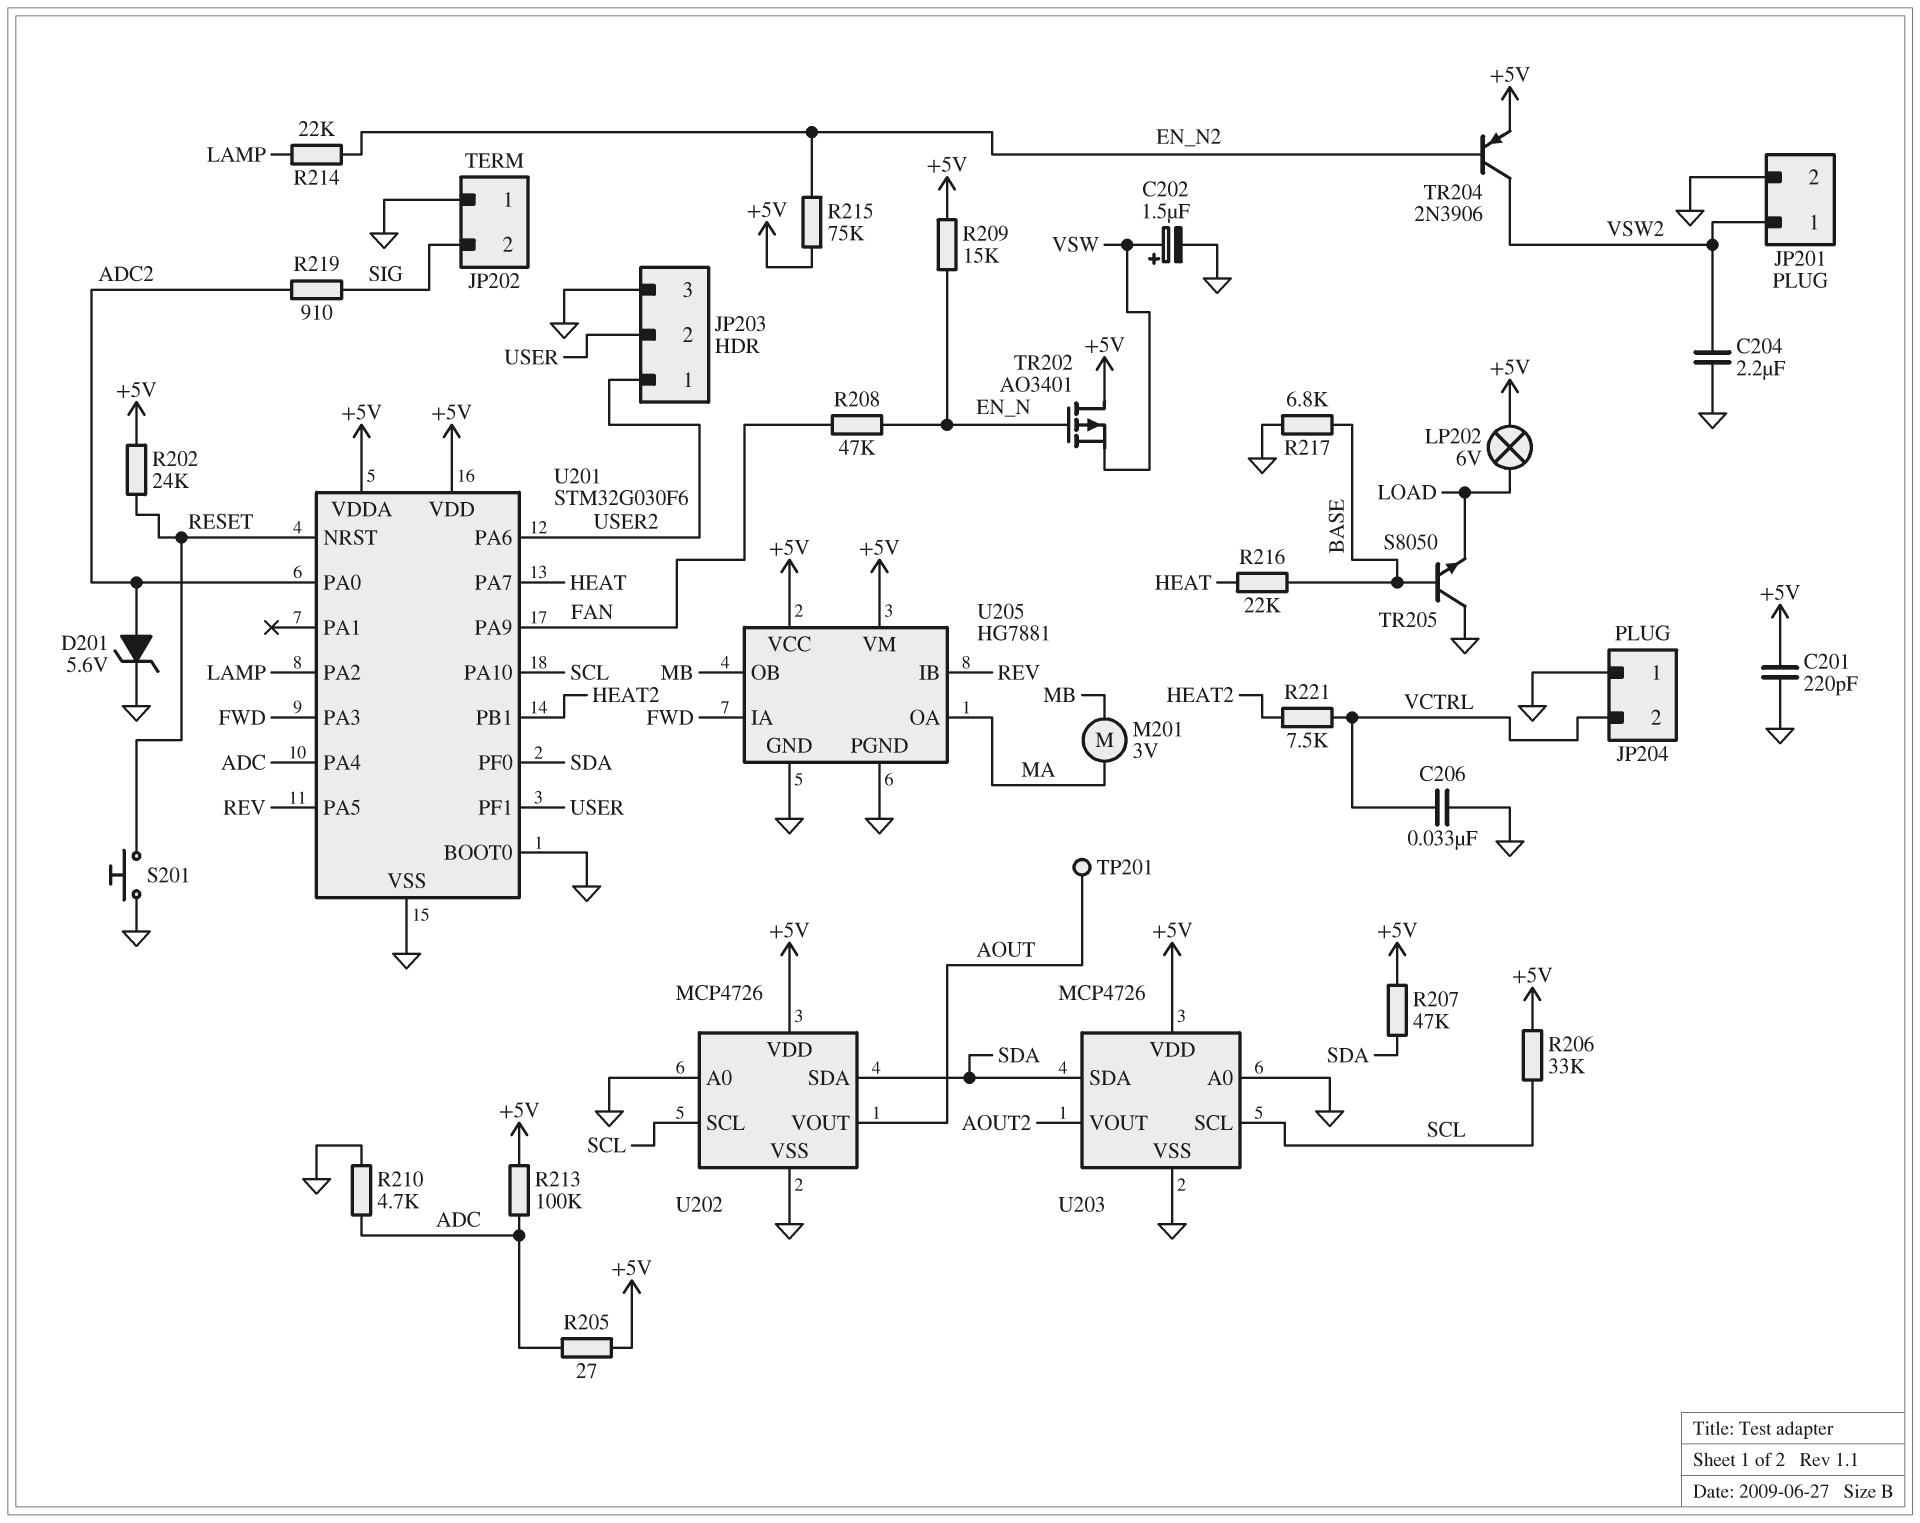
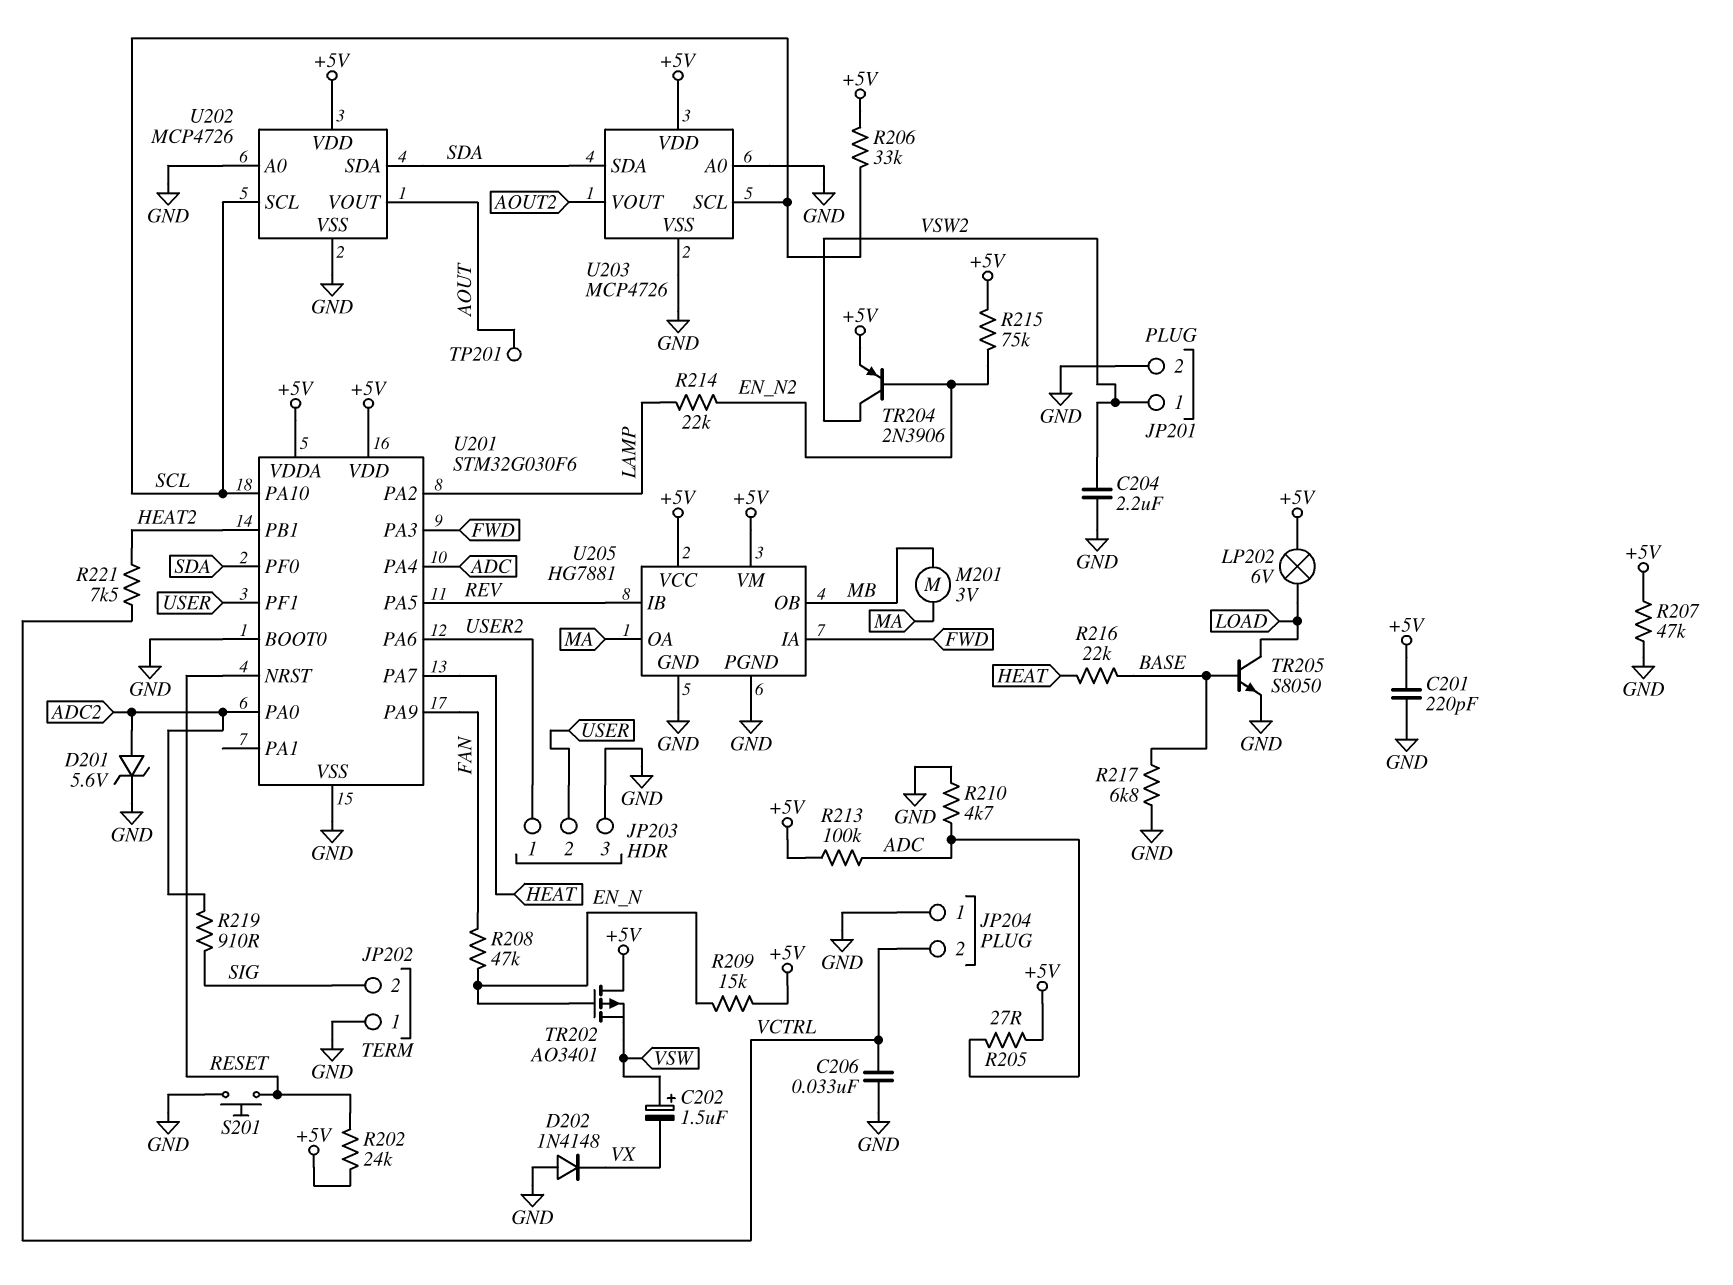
C202: 1.5uF (plus VSW, minus GND) -> 1.5uF (plus VSW, minus VX)
D202: none -> diode 1N4148 (A GND, K VX)
R207: 47k (+5V, SDA) -> 47k (+5V, GND)
TR205: NPN S8050 (B BASE, C GND, E LOAD) -> NPN S8050 (B BASE, C LOAD, E GND)

